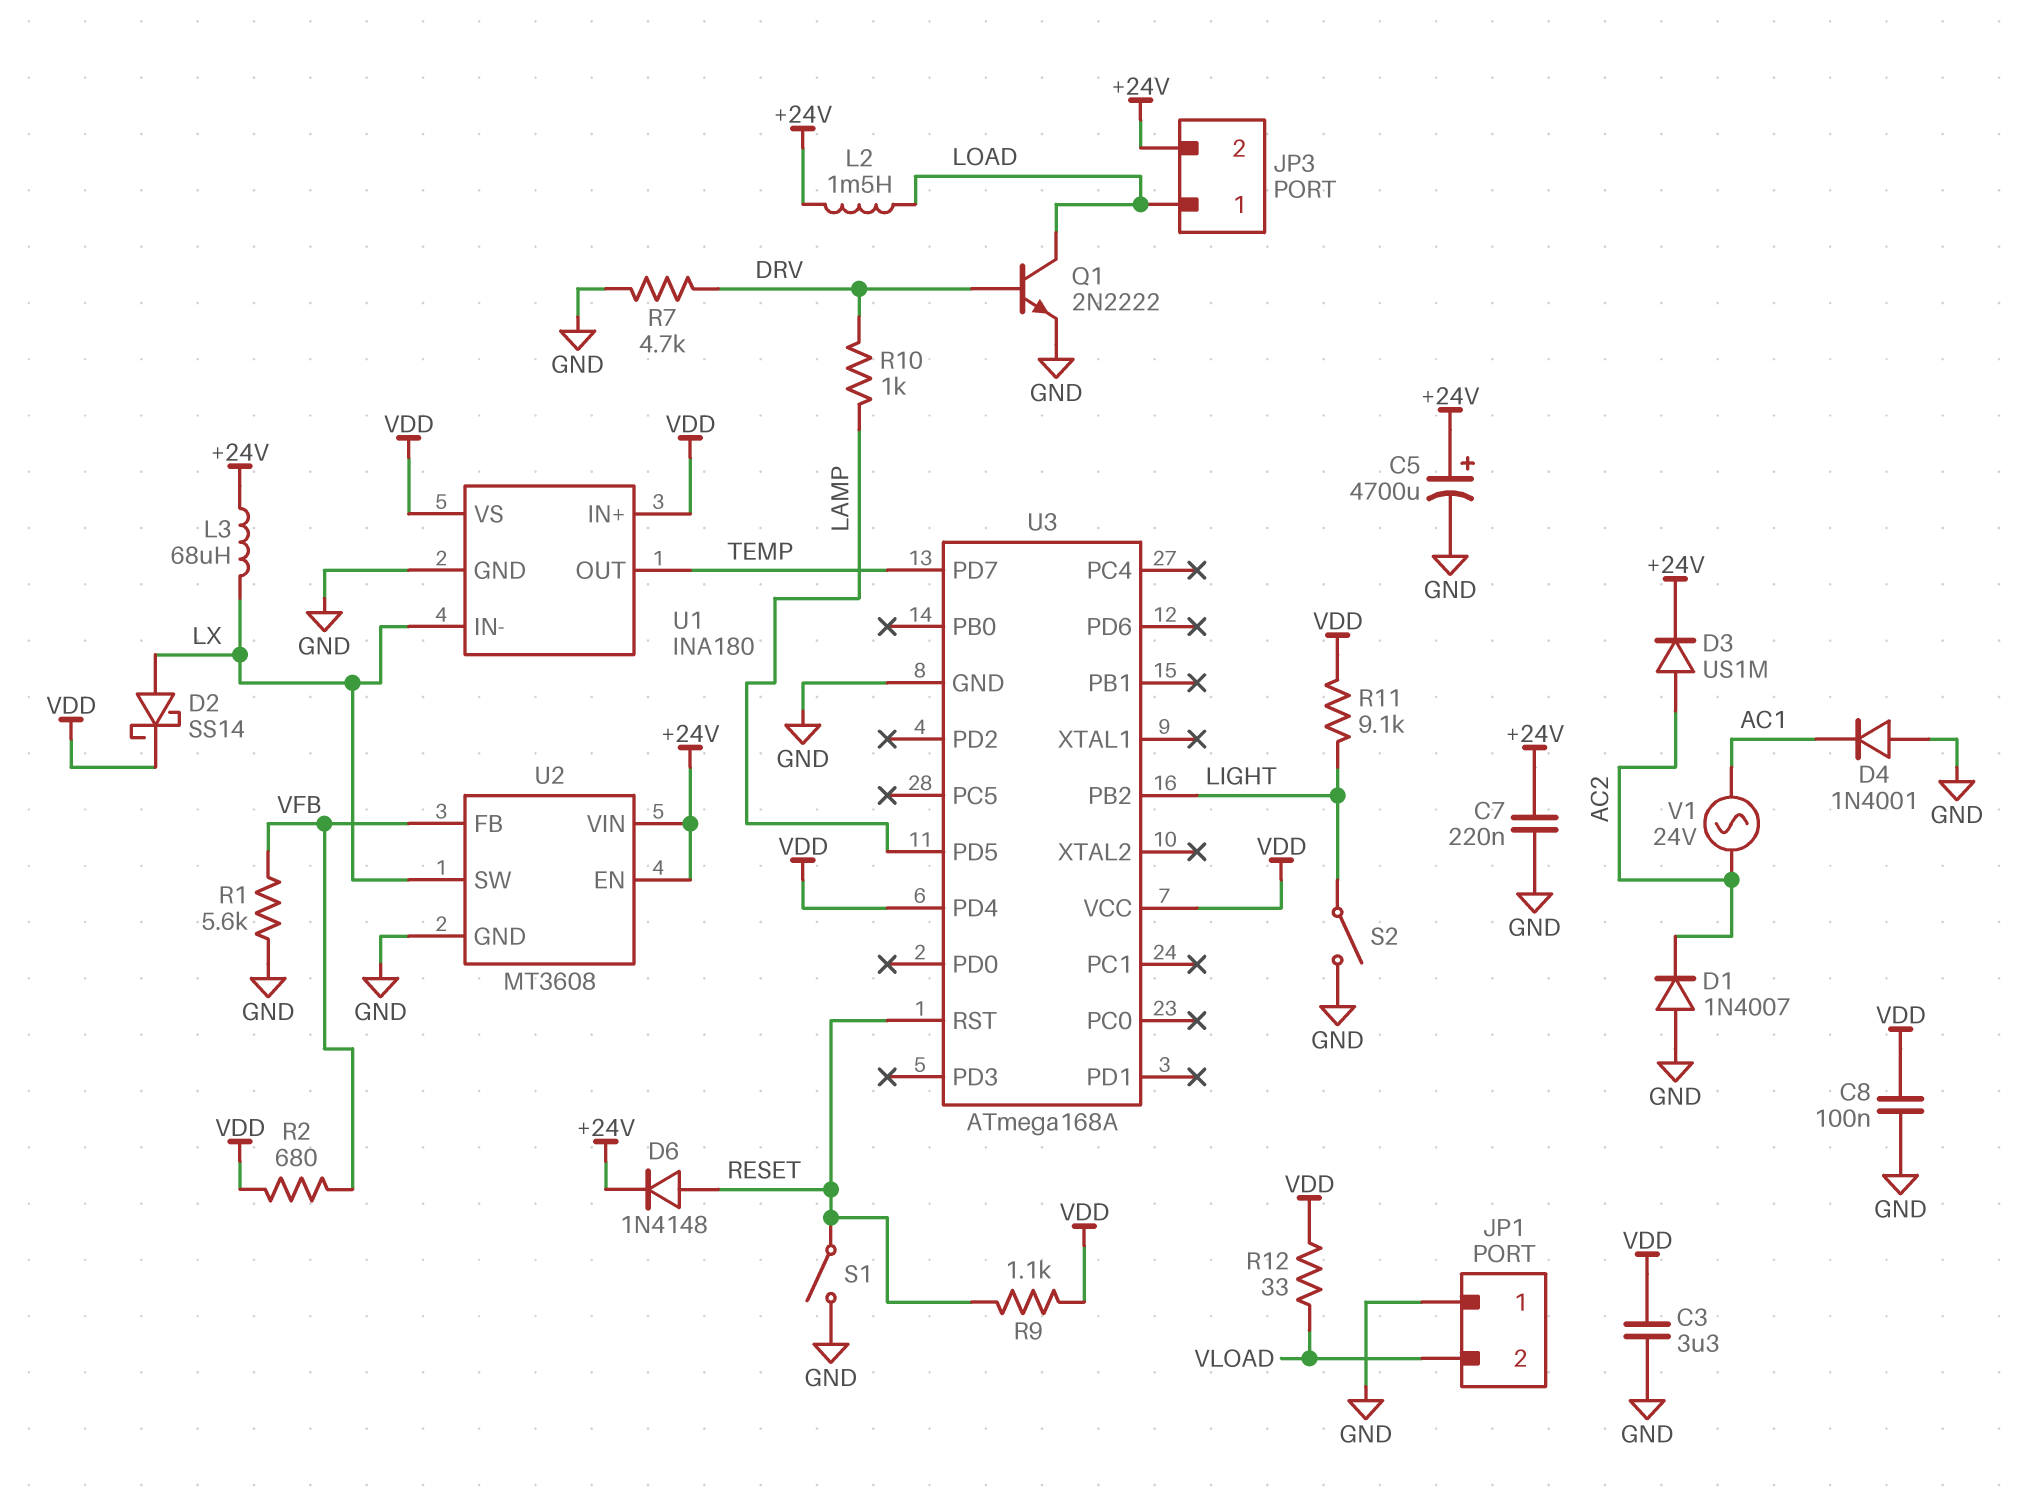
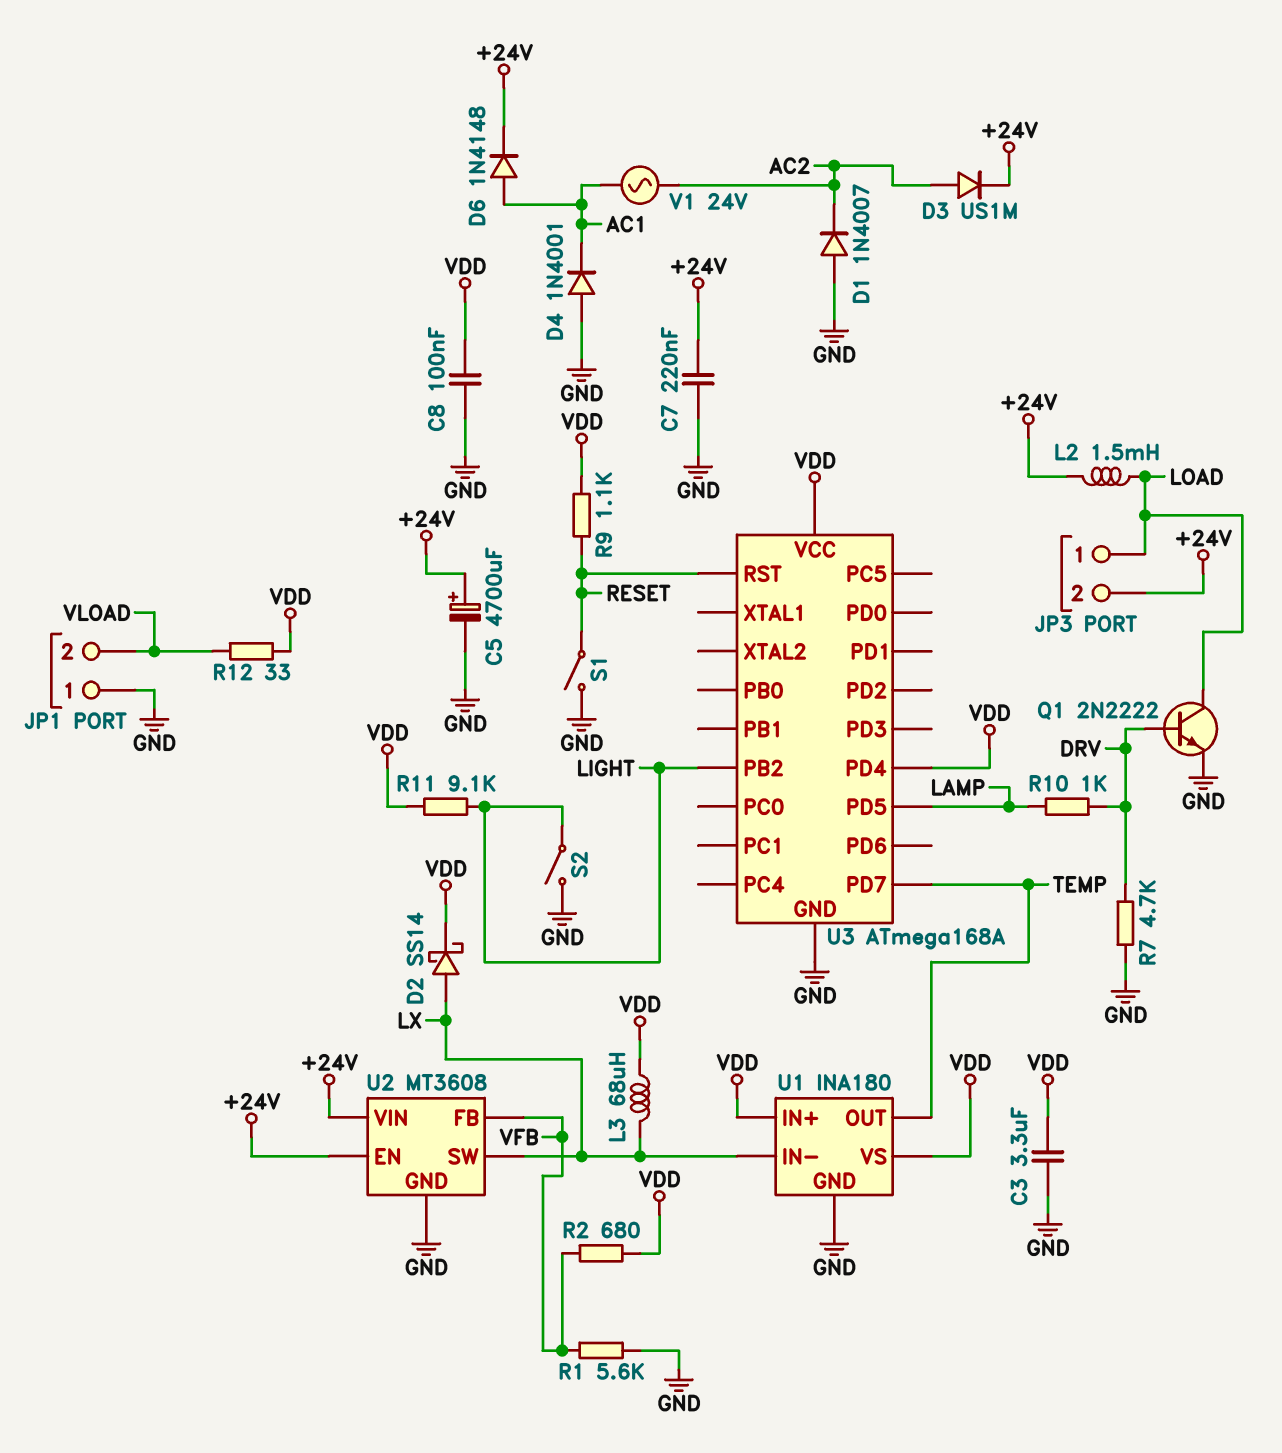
D6: diode 1N4148 (A RESET, K +24V) -> diode 1N4148 (A AC1, K +24V)
L3: 68uH (+24V, LX) -> 68uH (LX, VDD)

